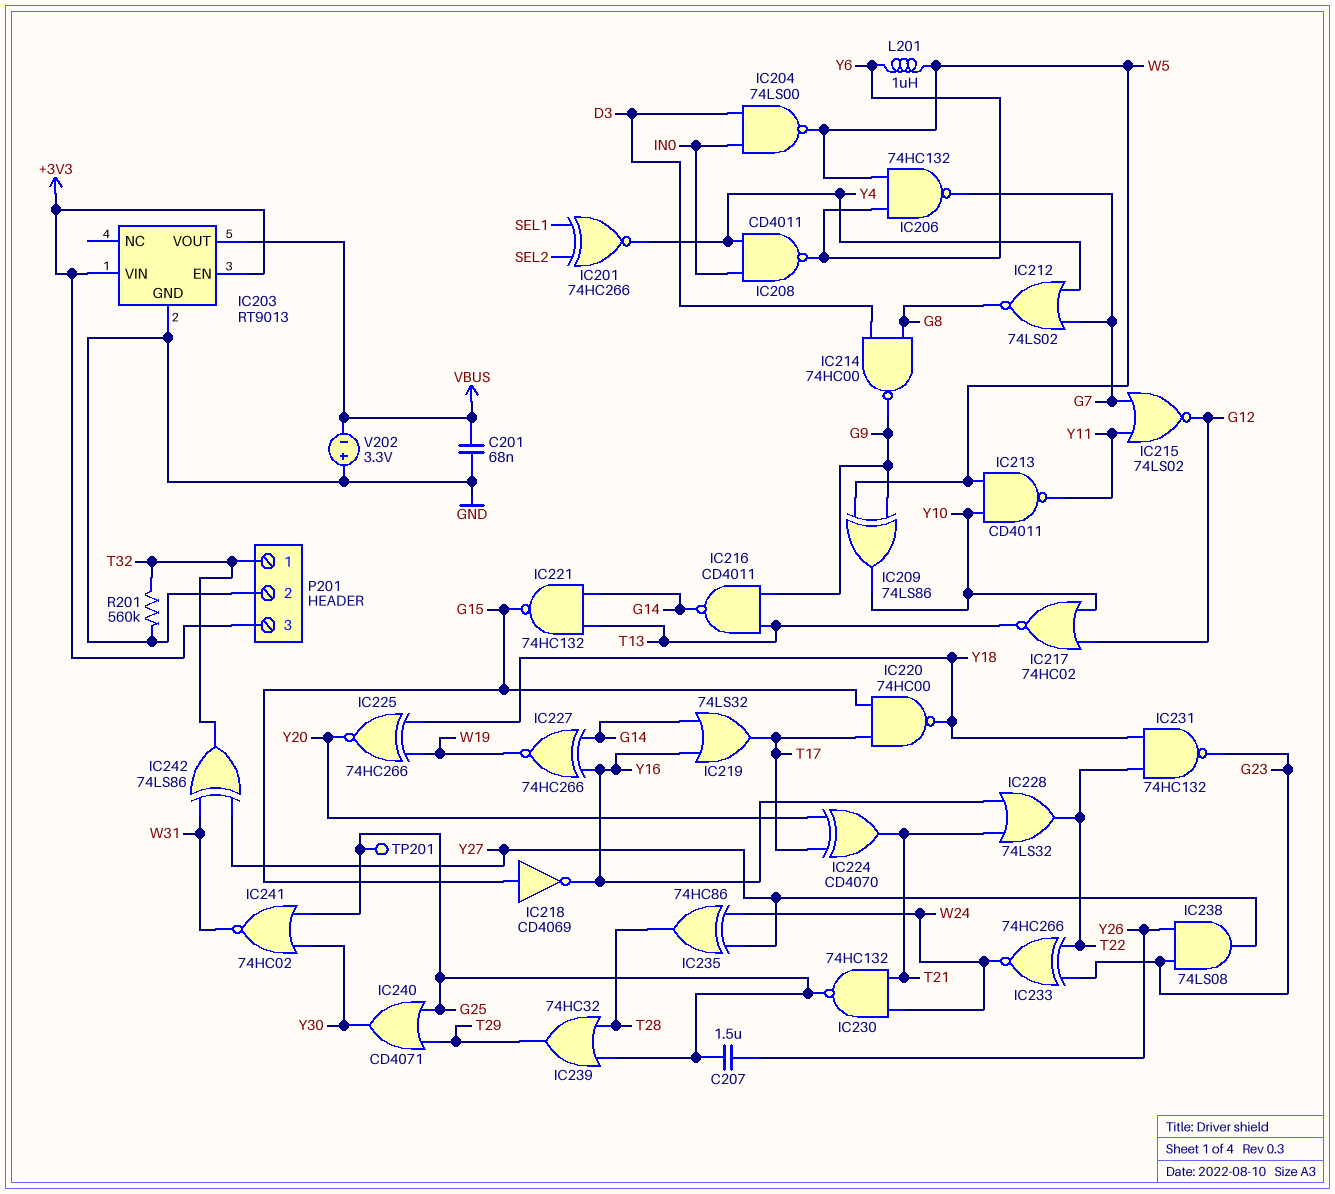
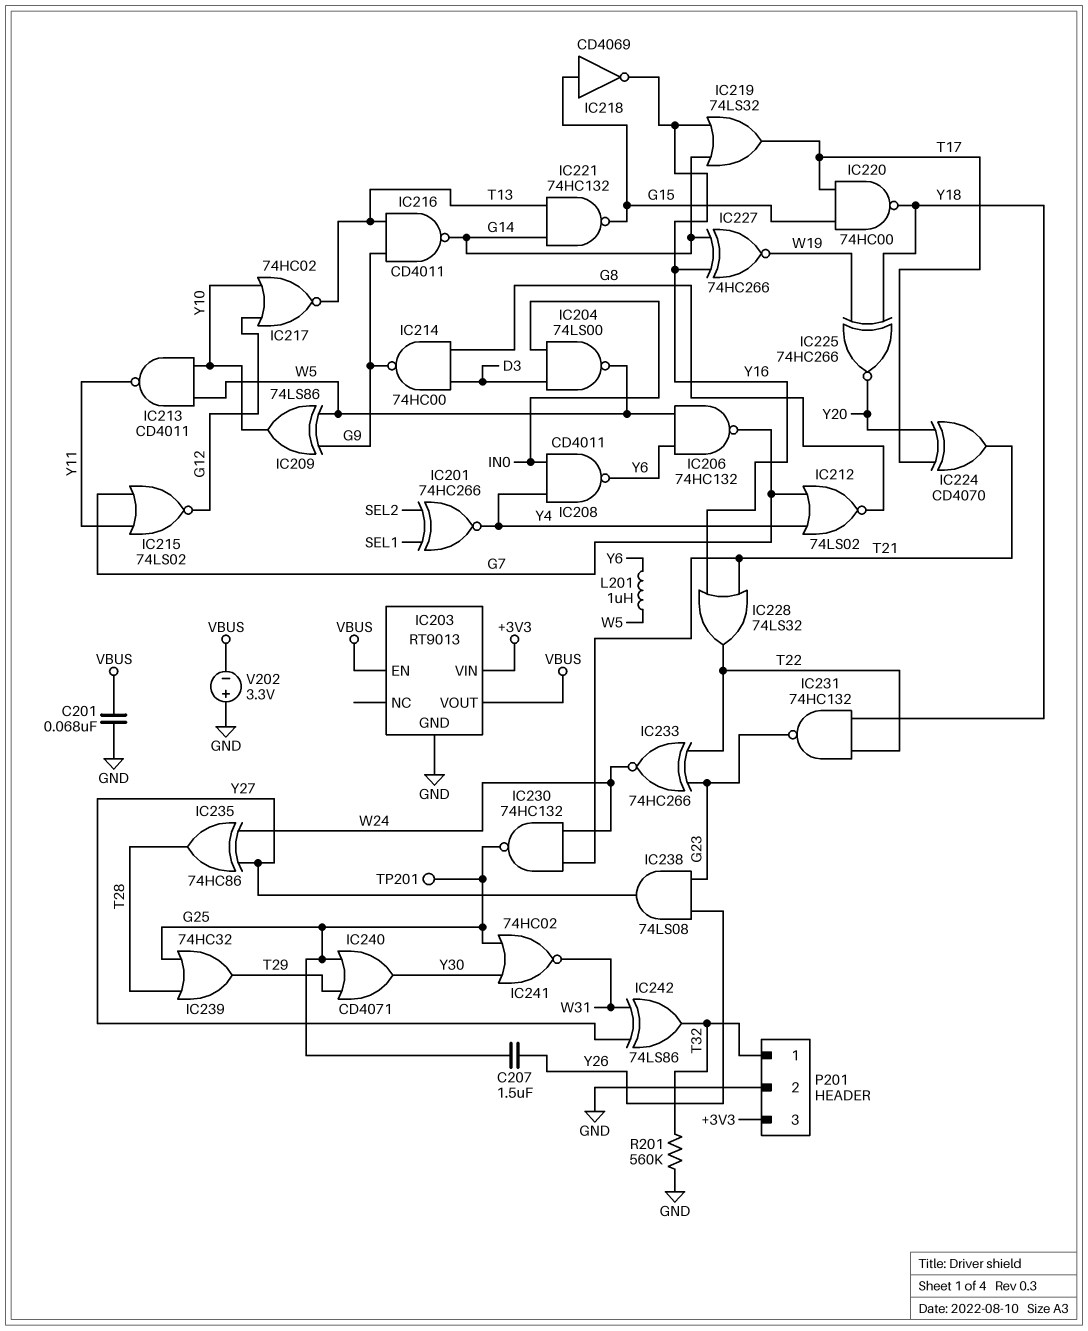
IC203 pin EN: +3V3 -> VBUS

